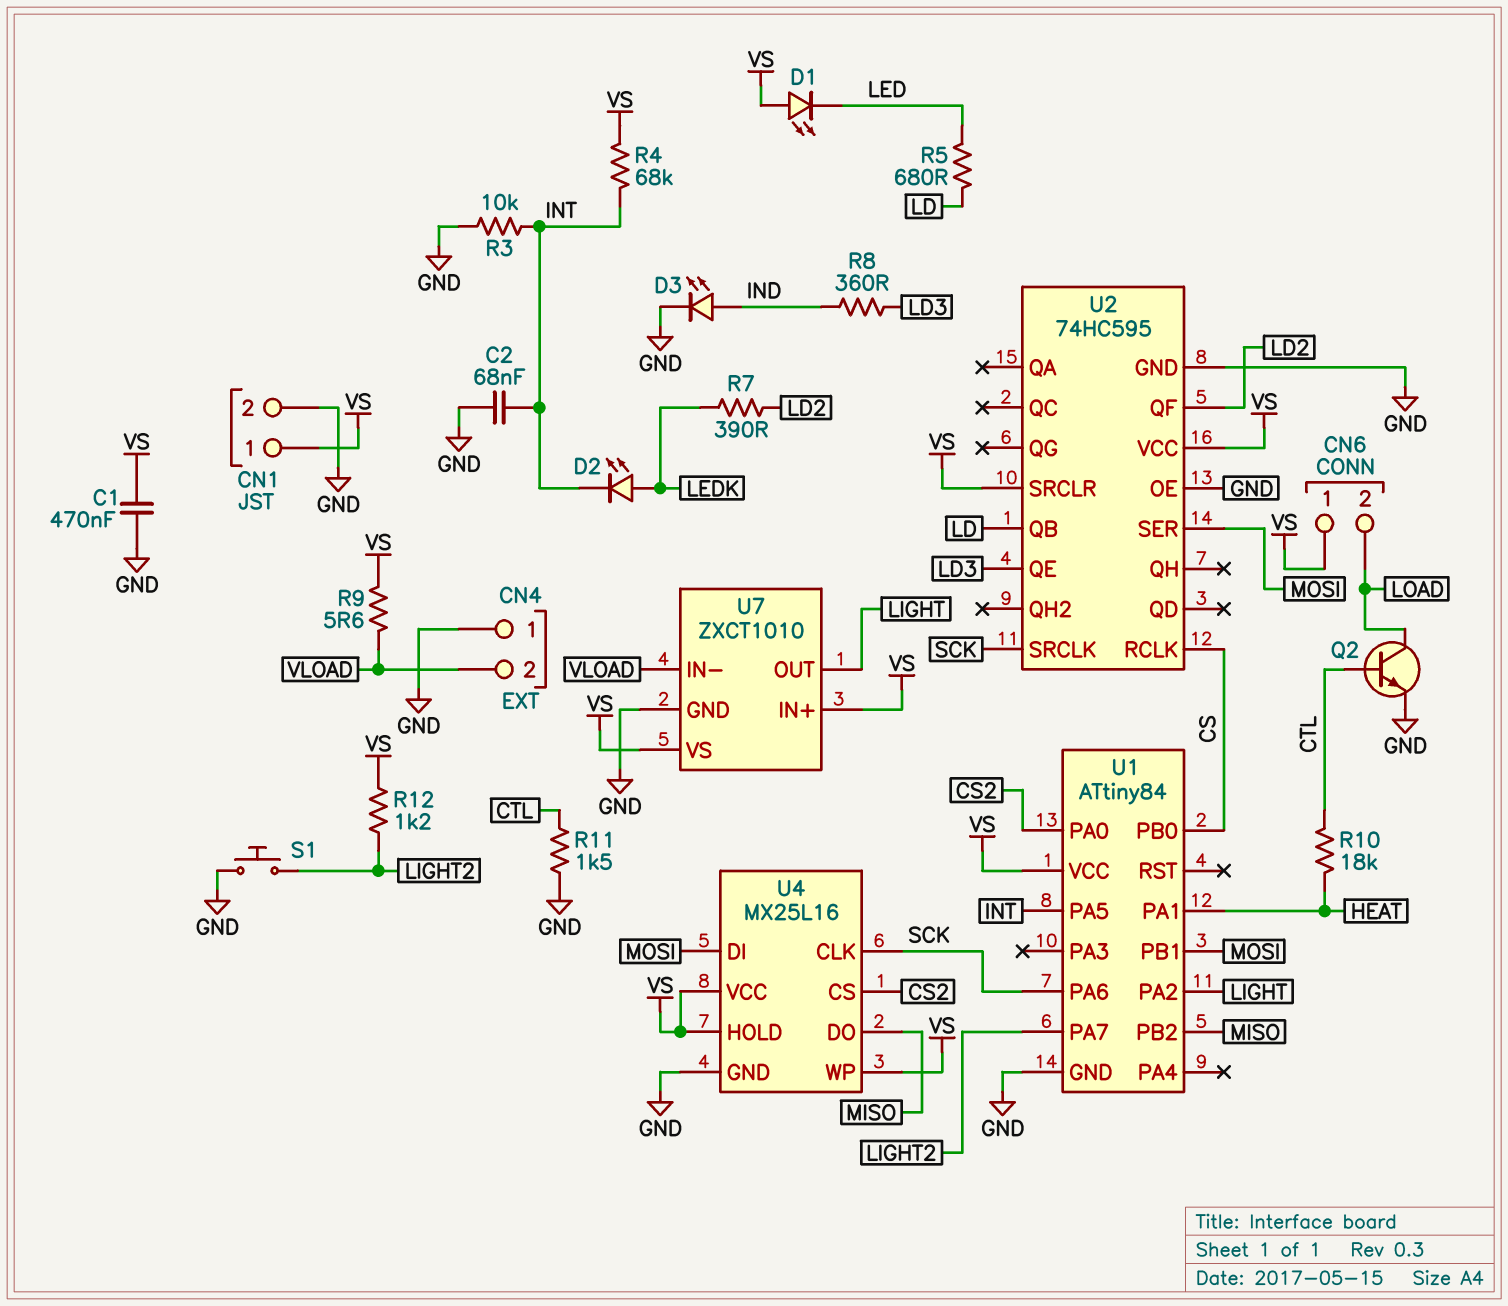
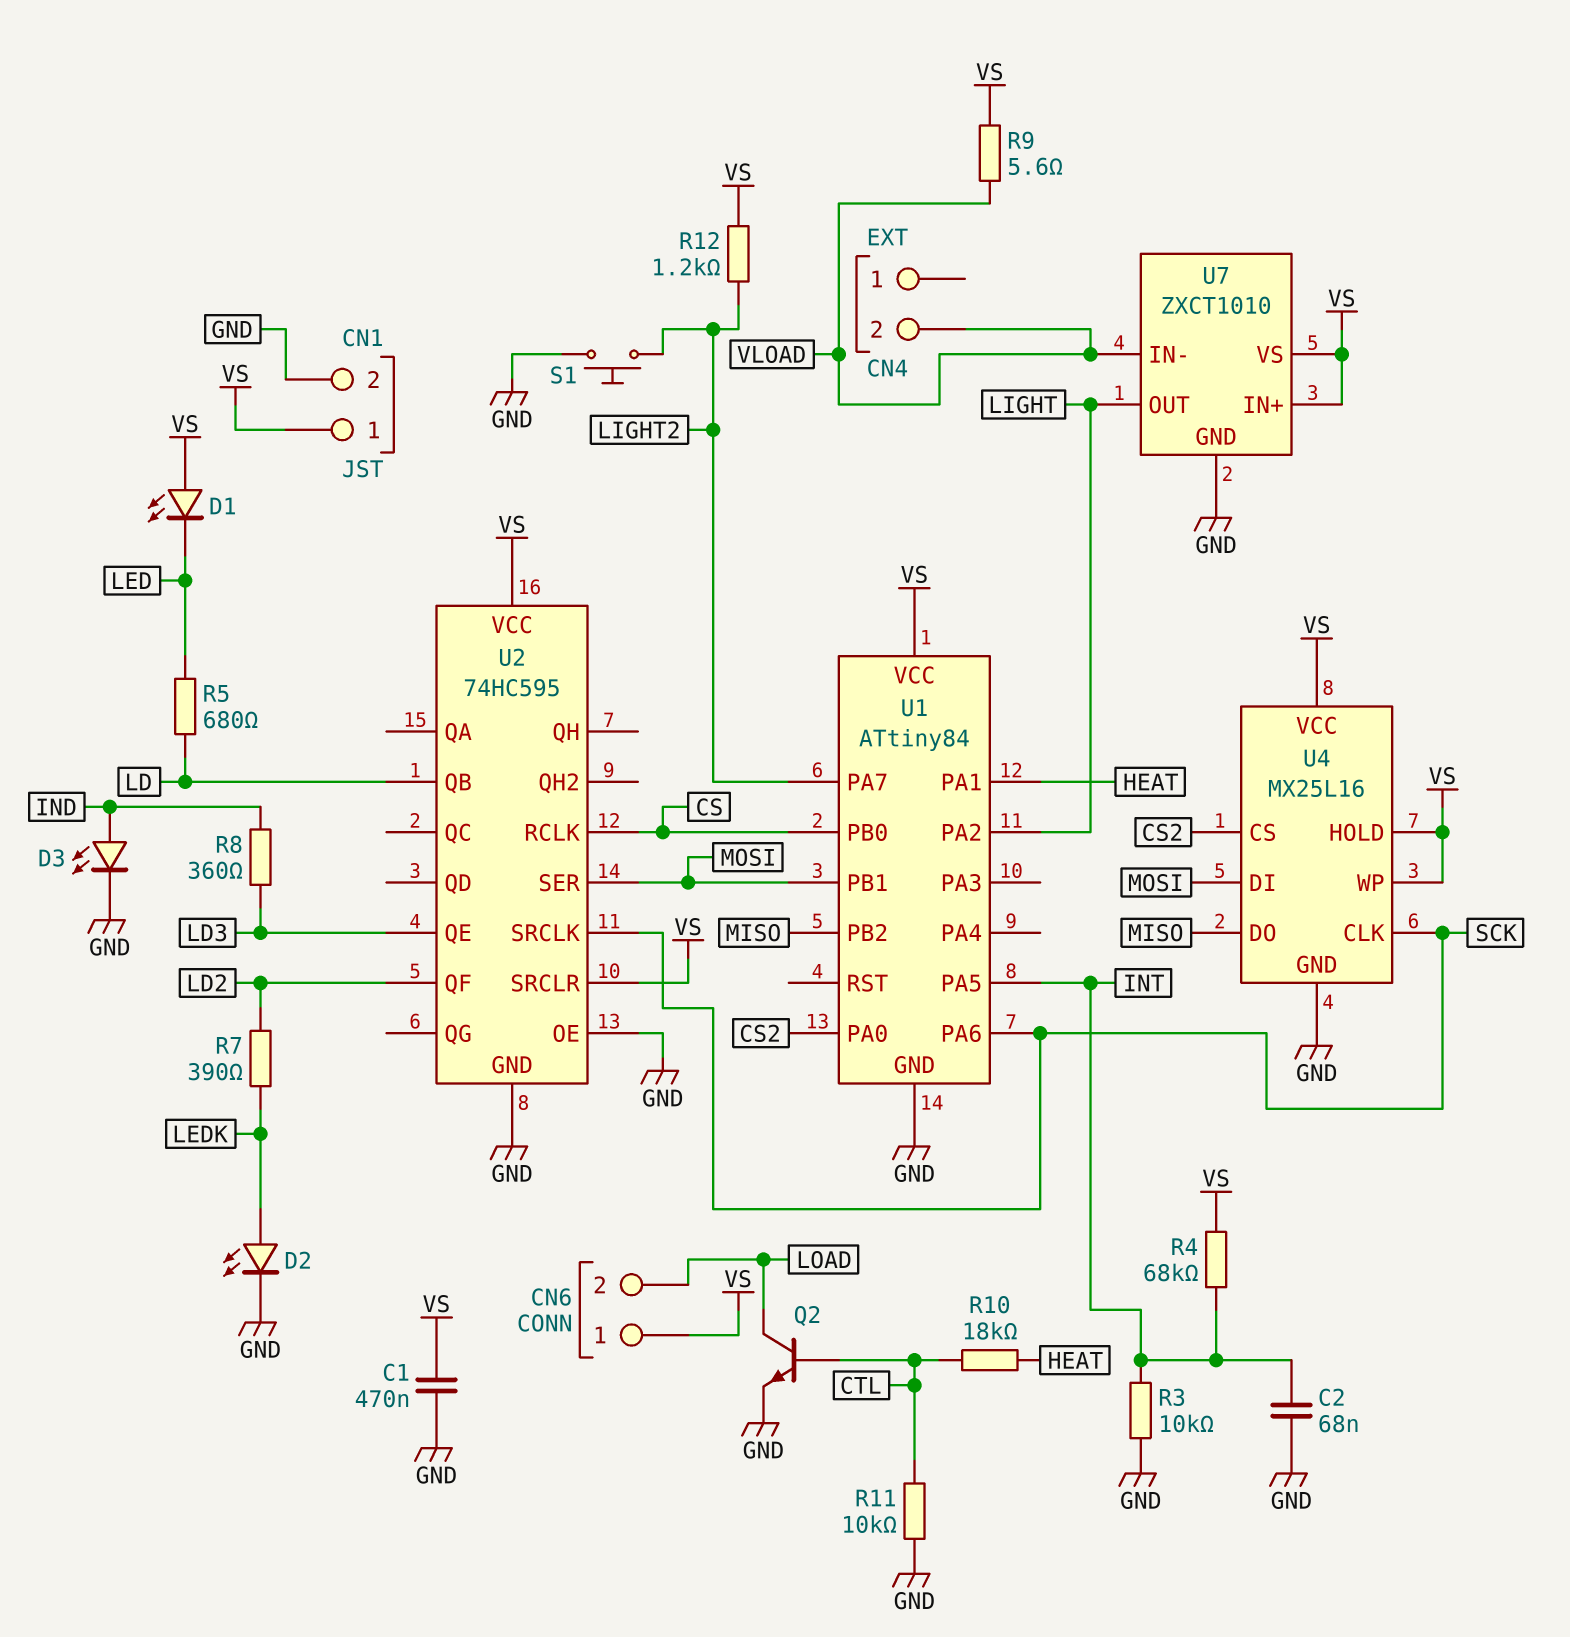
CN4 pin 1: GND -> none
D2: LED (A LEDK, K INT) -> LED (A LEDK, K GND)
R11: 1.5k (CTL, GND) -> 10k (CTL, GND)

